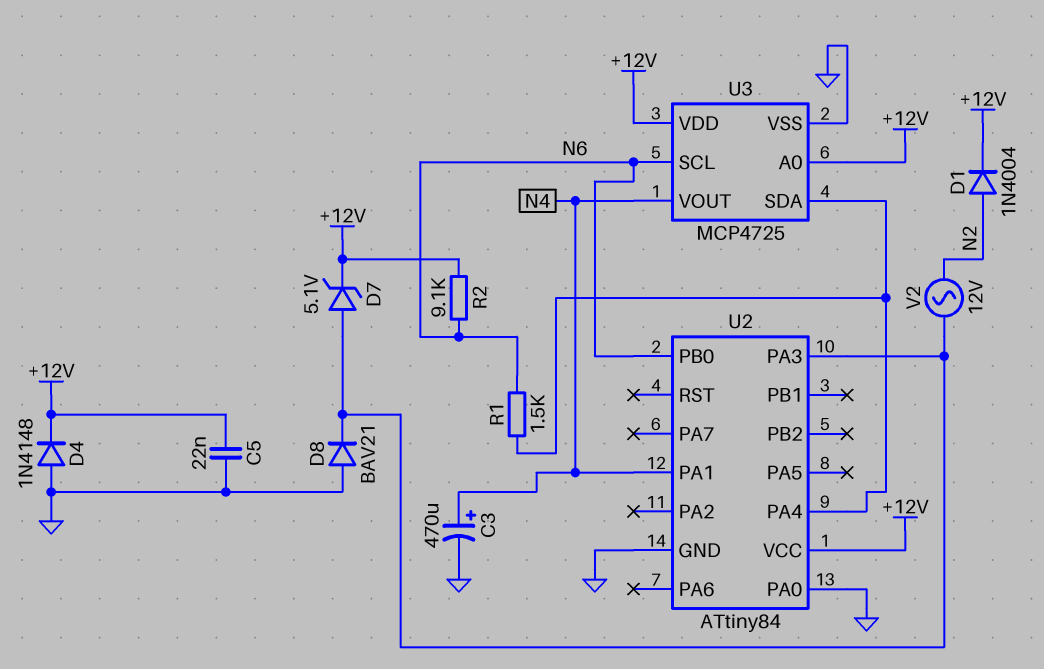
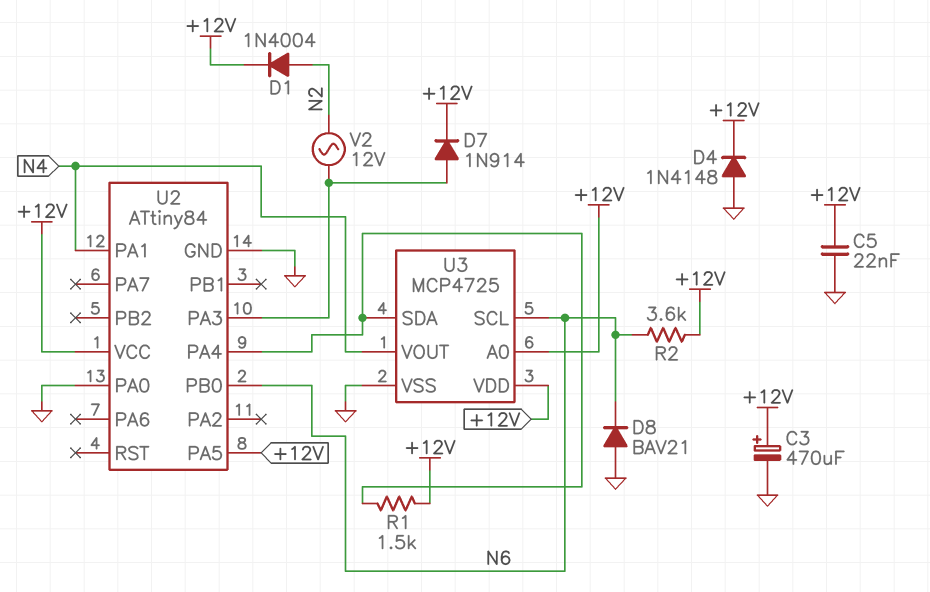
C3: 470uF (plus N4, minus GND) -> 470uF (plus +12V, minus GND)
D7: zener 5.1V (A U2/PA3, K +12V) -> diode 1N914 (A U2/PA3, K +12V)
D8: diode BAV21 (A GND, K U2/PA3) -> diode BAV21 (A GND, K N6)
R1: 1.5k (N6, U2/PA4) -> 1.5k (+12V, U2/PA4)
R2: 9.1k (+12V, N6) -> 3.6k (+12V, N6)
U2 pin PA5: none -> +12V

